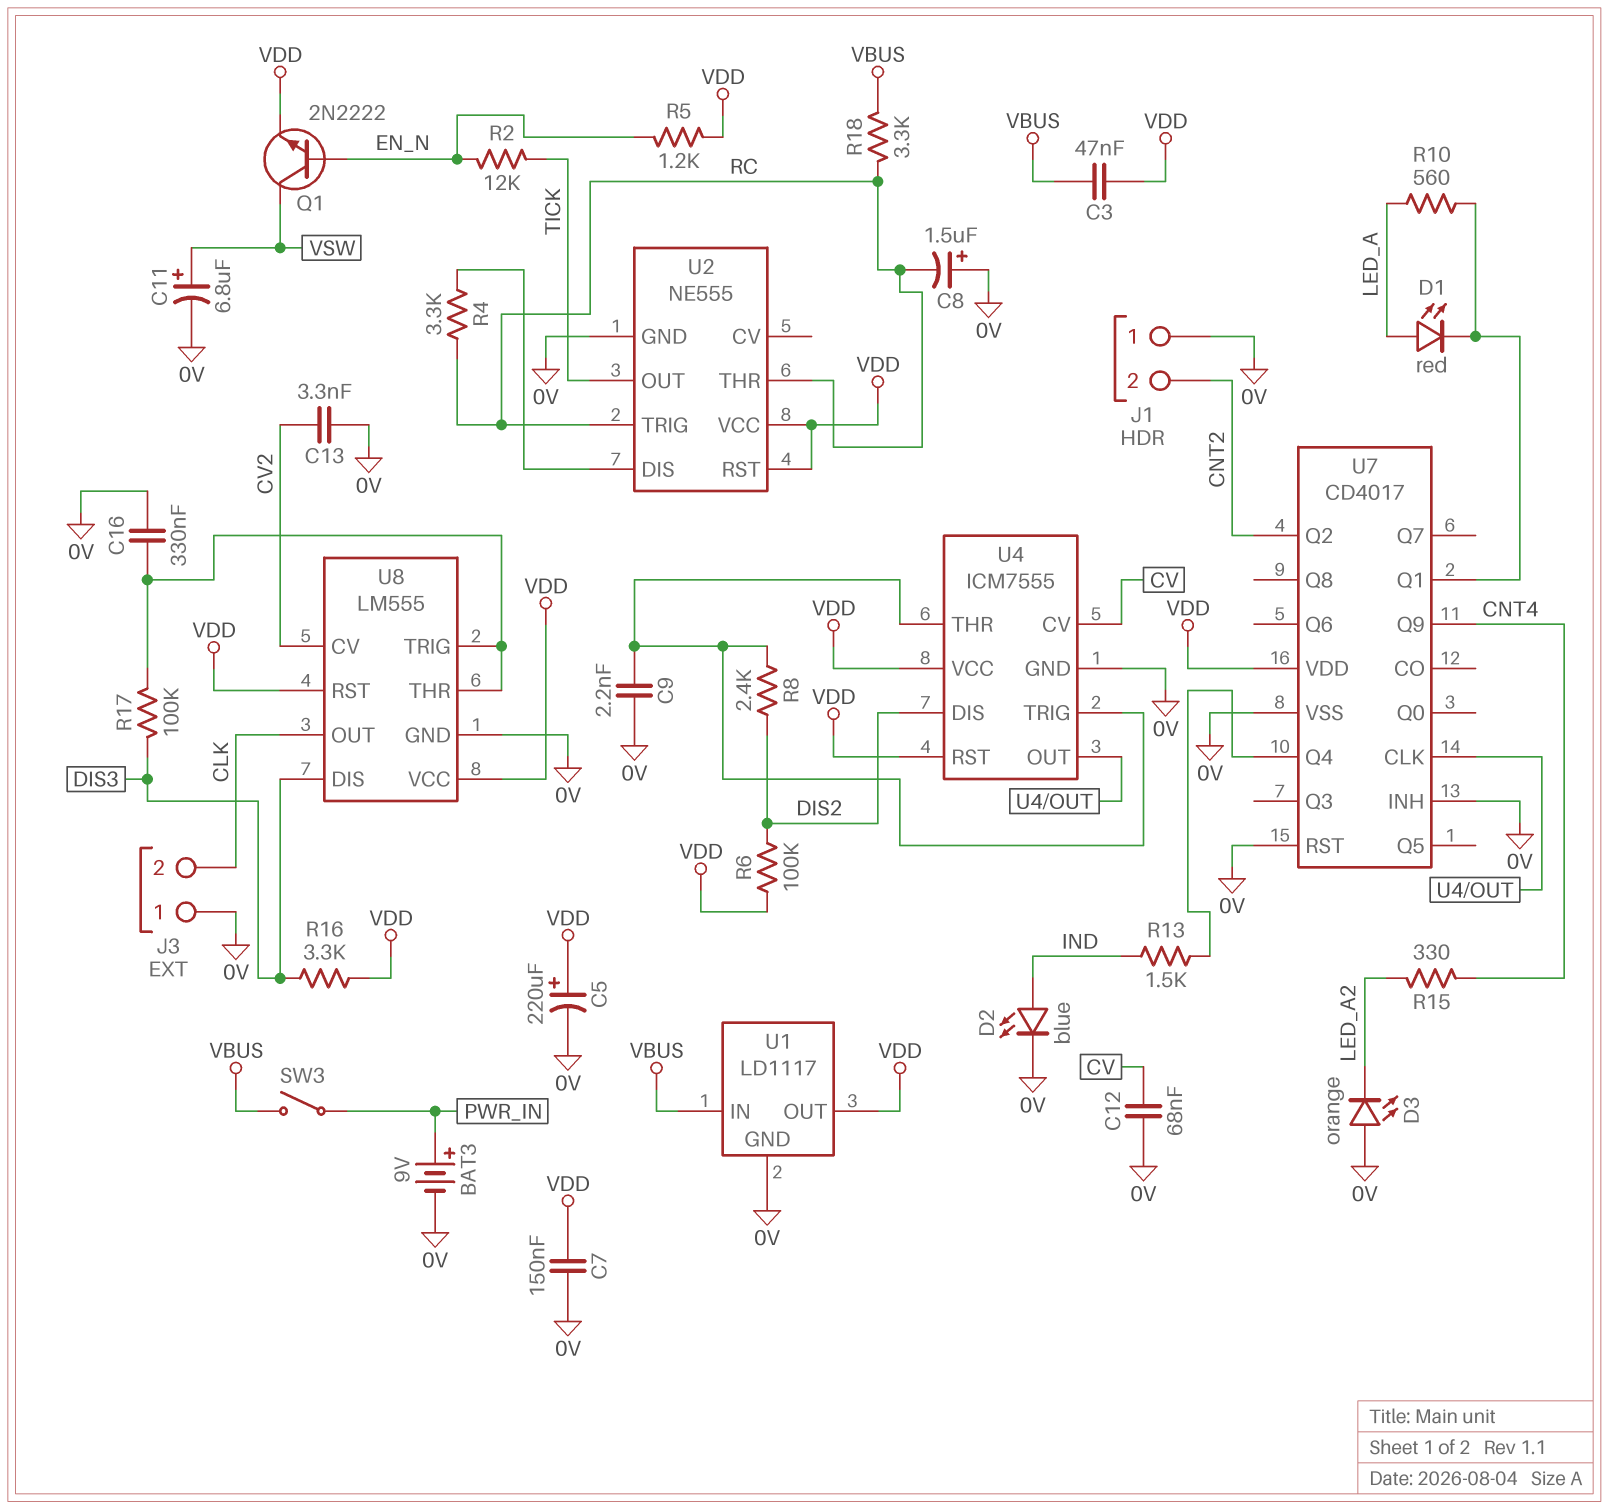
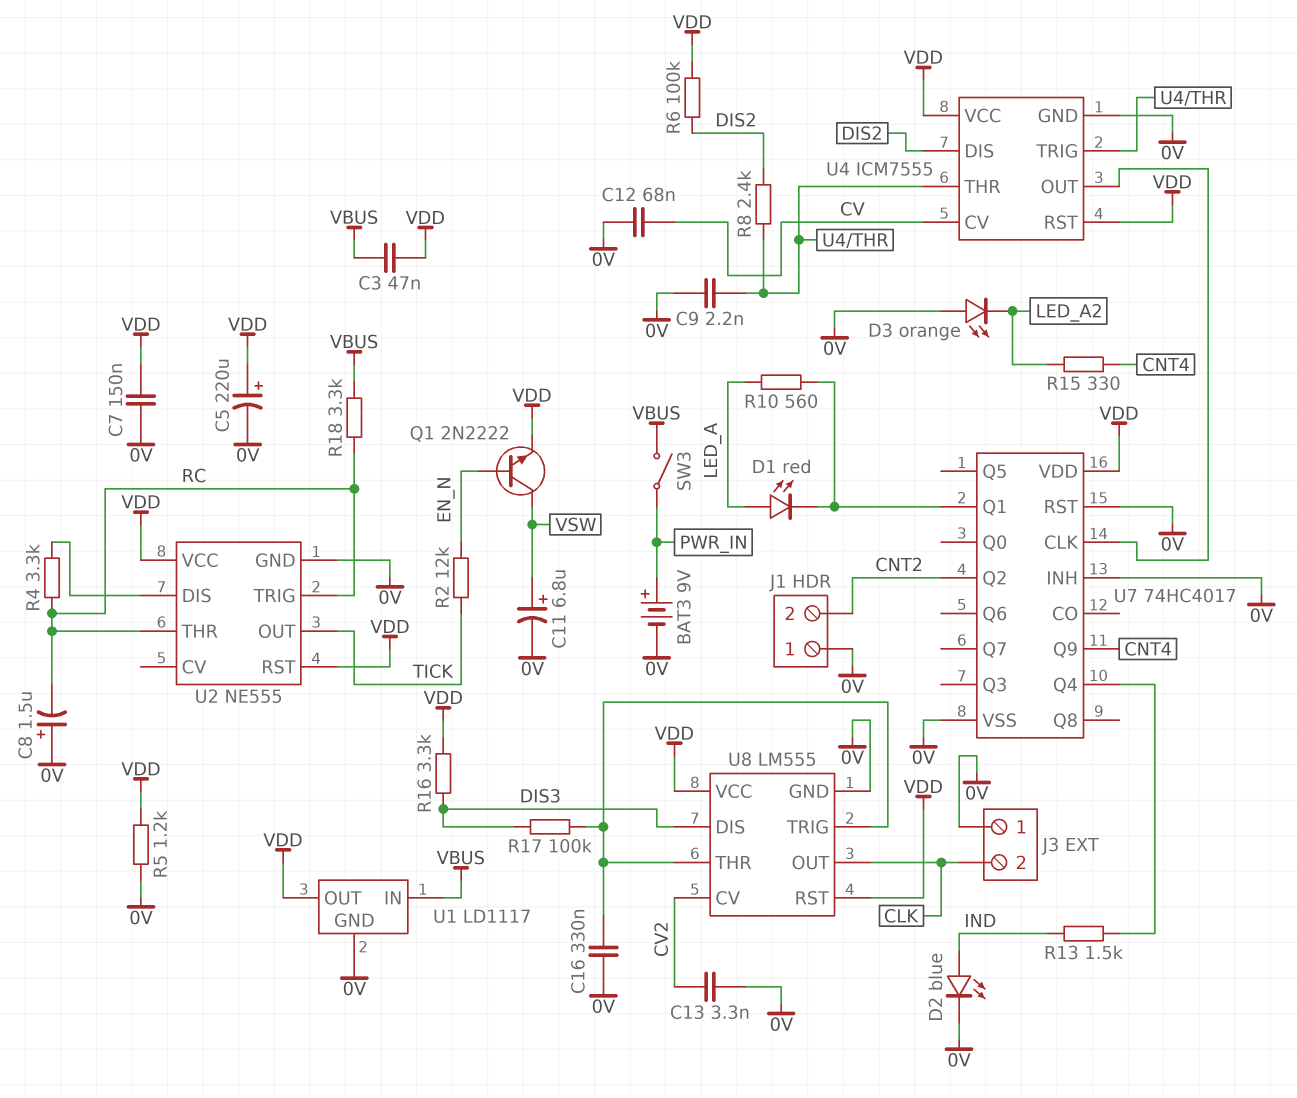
R5: 1.2k (EN_N, VDD) -> 1.2k (0V, VDD)
U7: CD4017 -> 74HC4017

